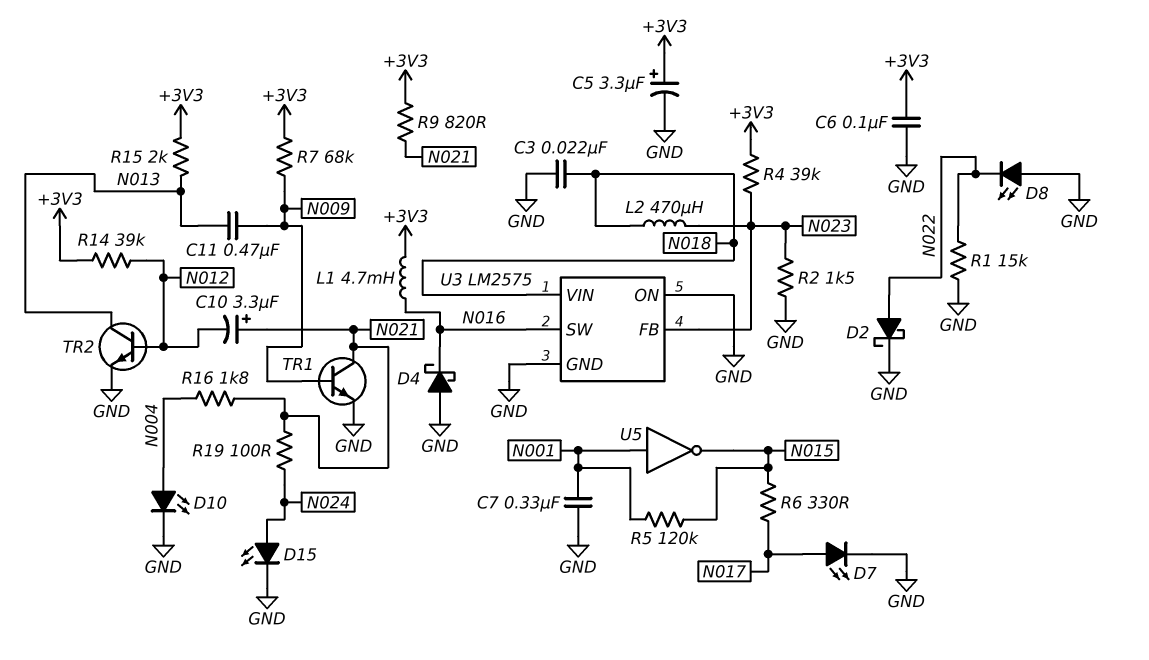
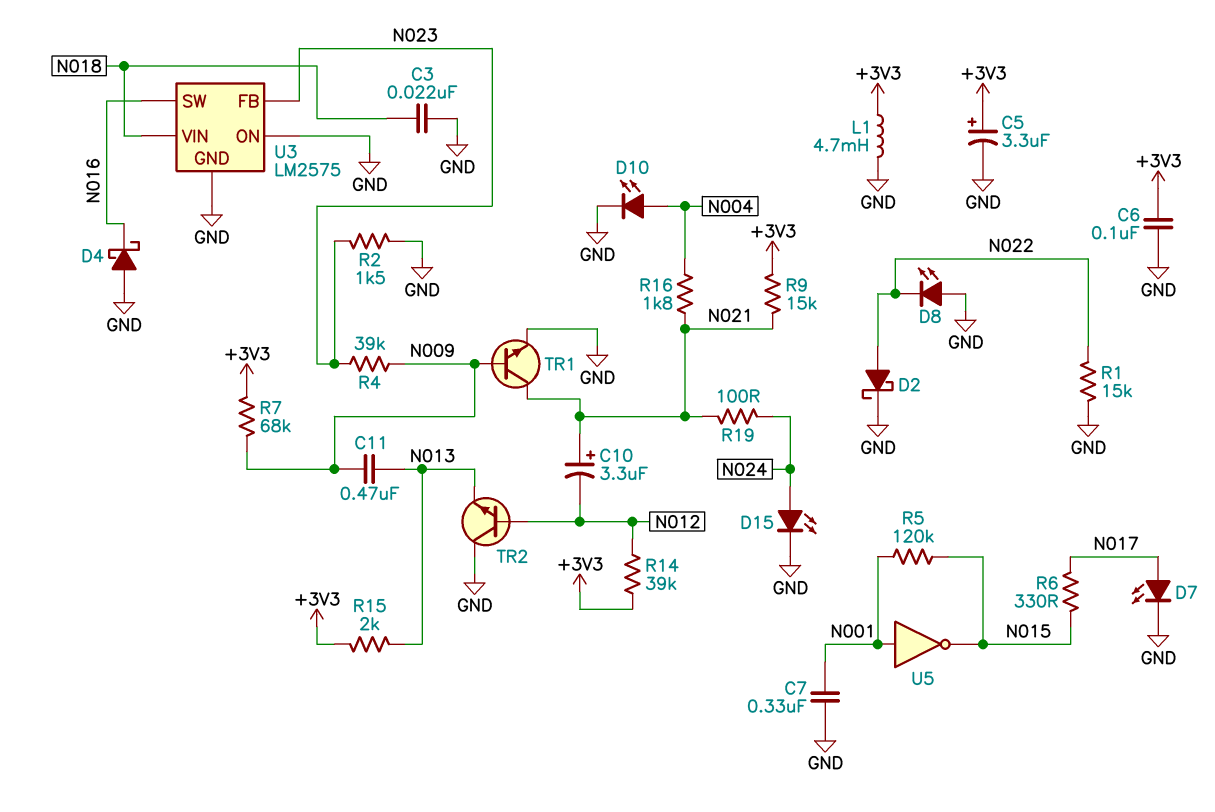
L1: 4.7mH (+3V3, N016) -> 4.7mH (+3V3, GND)
L2: 470uH (N018, N023) -> none
R4: 39k (+3V3, N023) -> 39k (N009, N023)
R9: 820 (+3V3, N021) -> 15k (+3V3, N021)
TR2: NPN (B N012, C N013, E GND) -> NPN (B N012, C GND, E N013)

